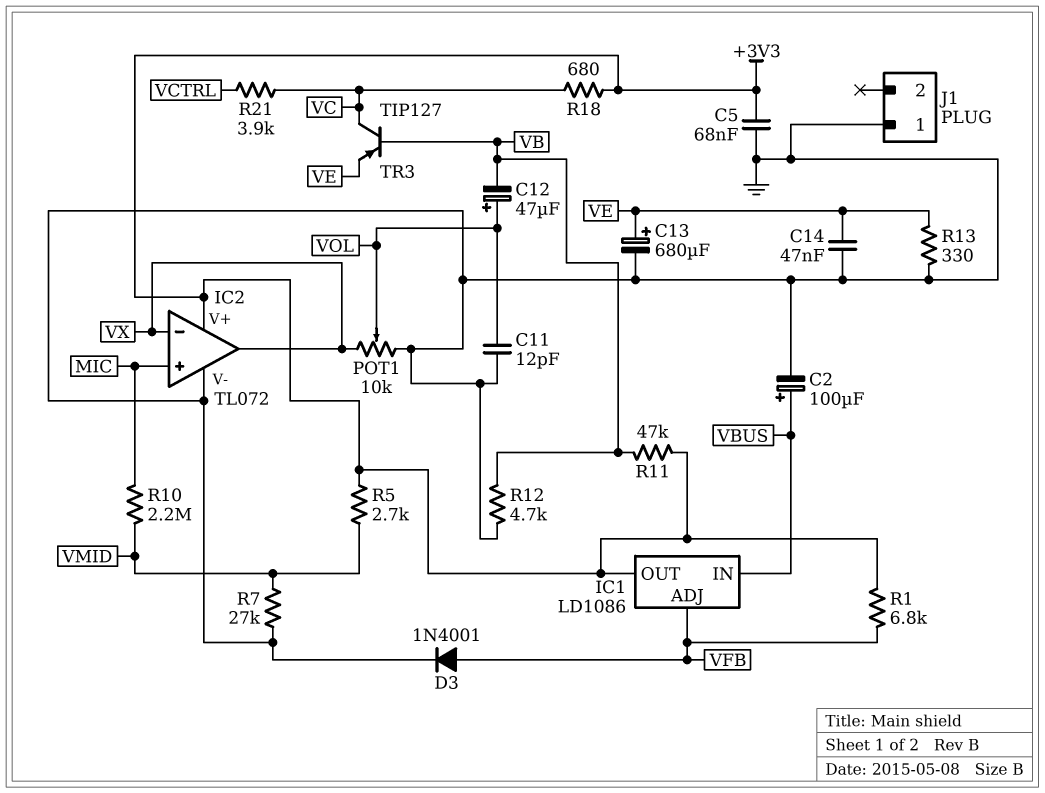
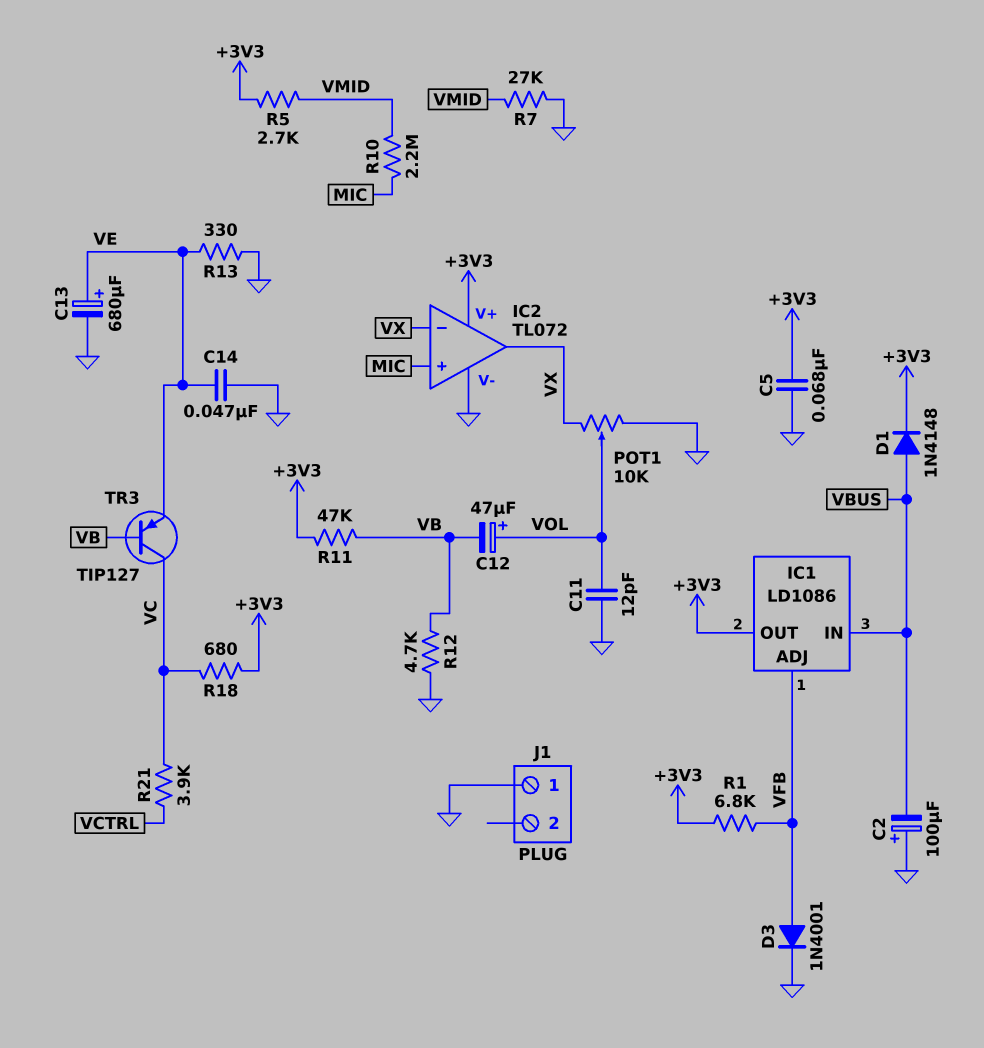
C2: 100uF (plus VBUS, minus GND) -> 100uF (plus GND, minus VBUS)
D1: none -> diode 1N4148 (A VBUS, K +3V3)

